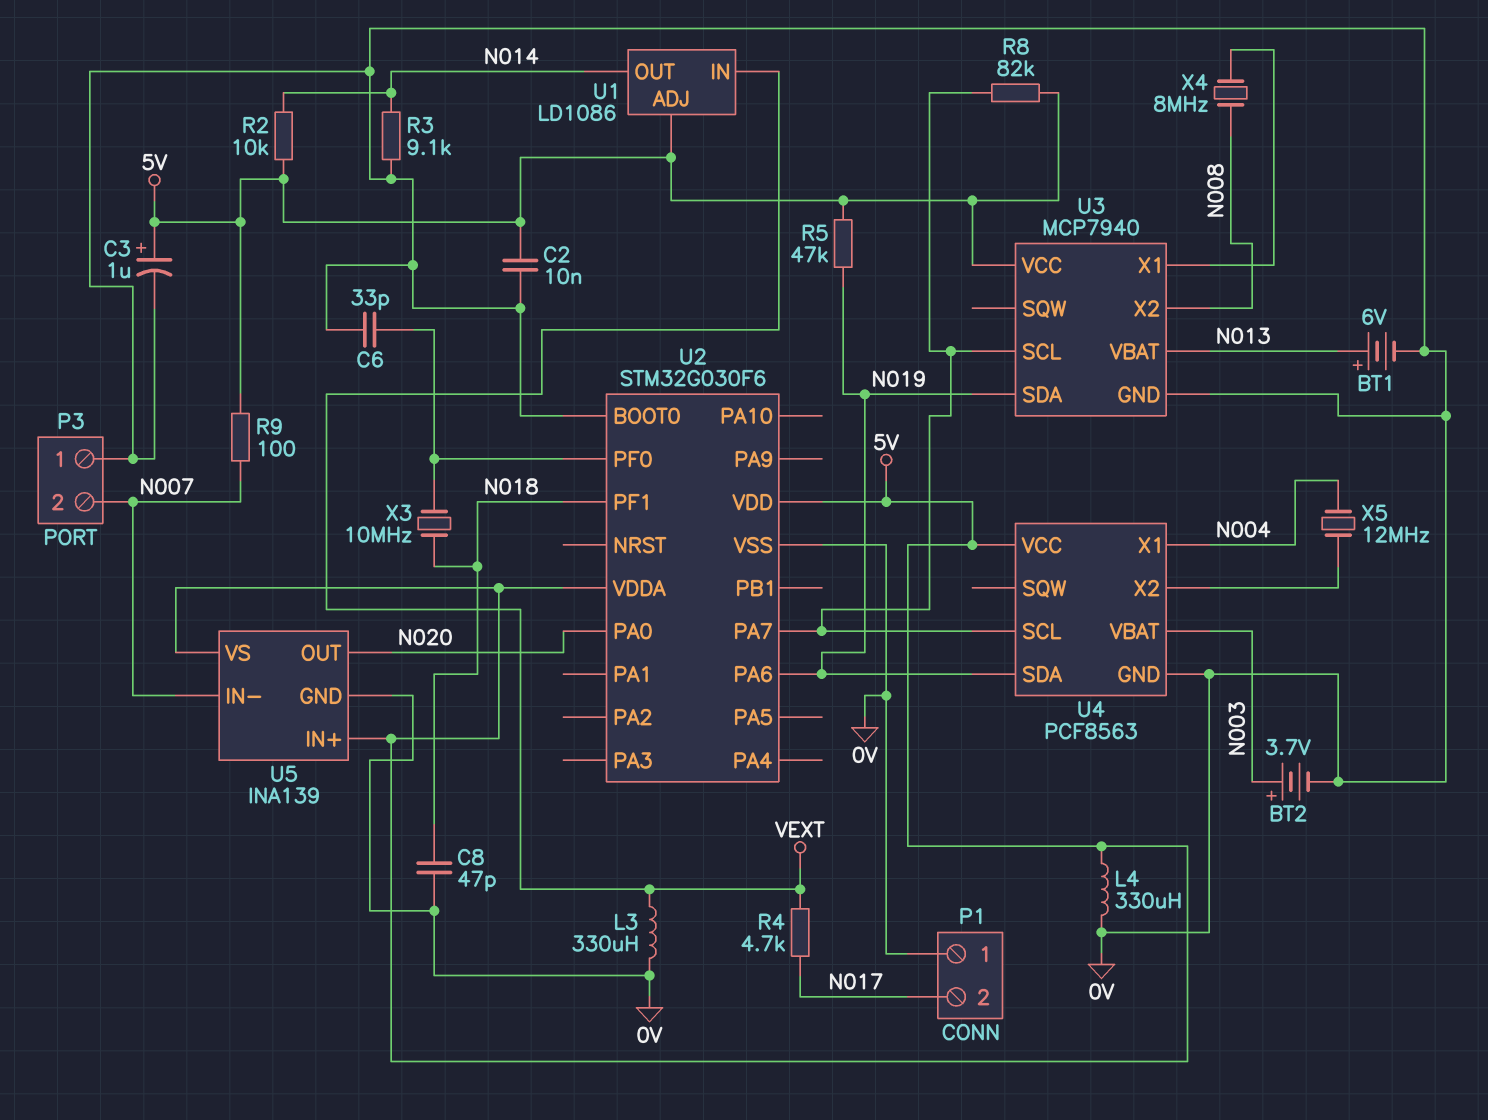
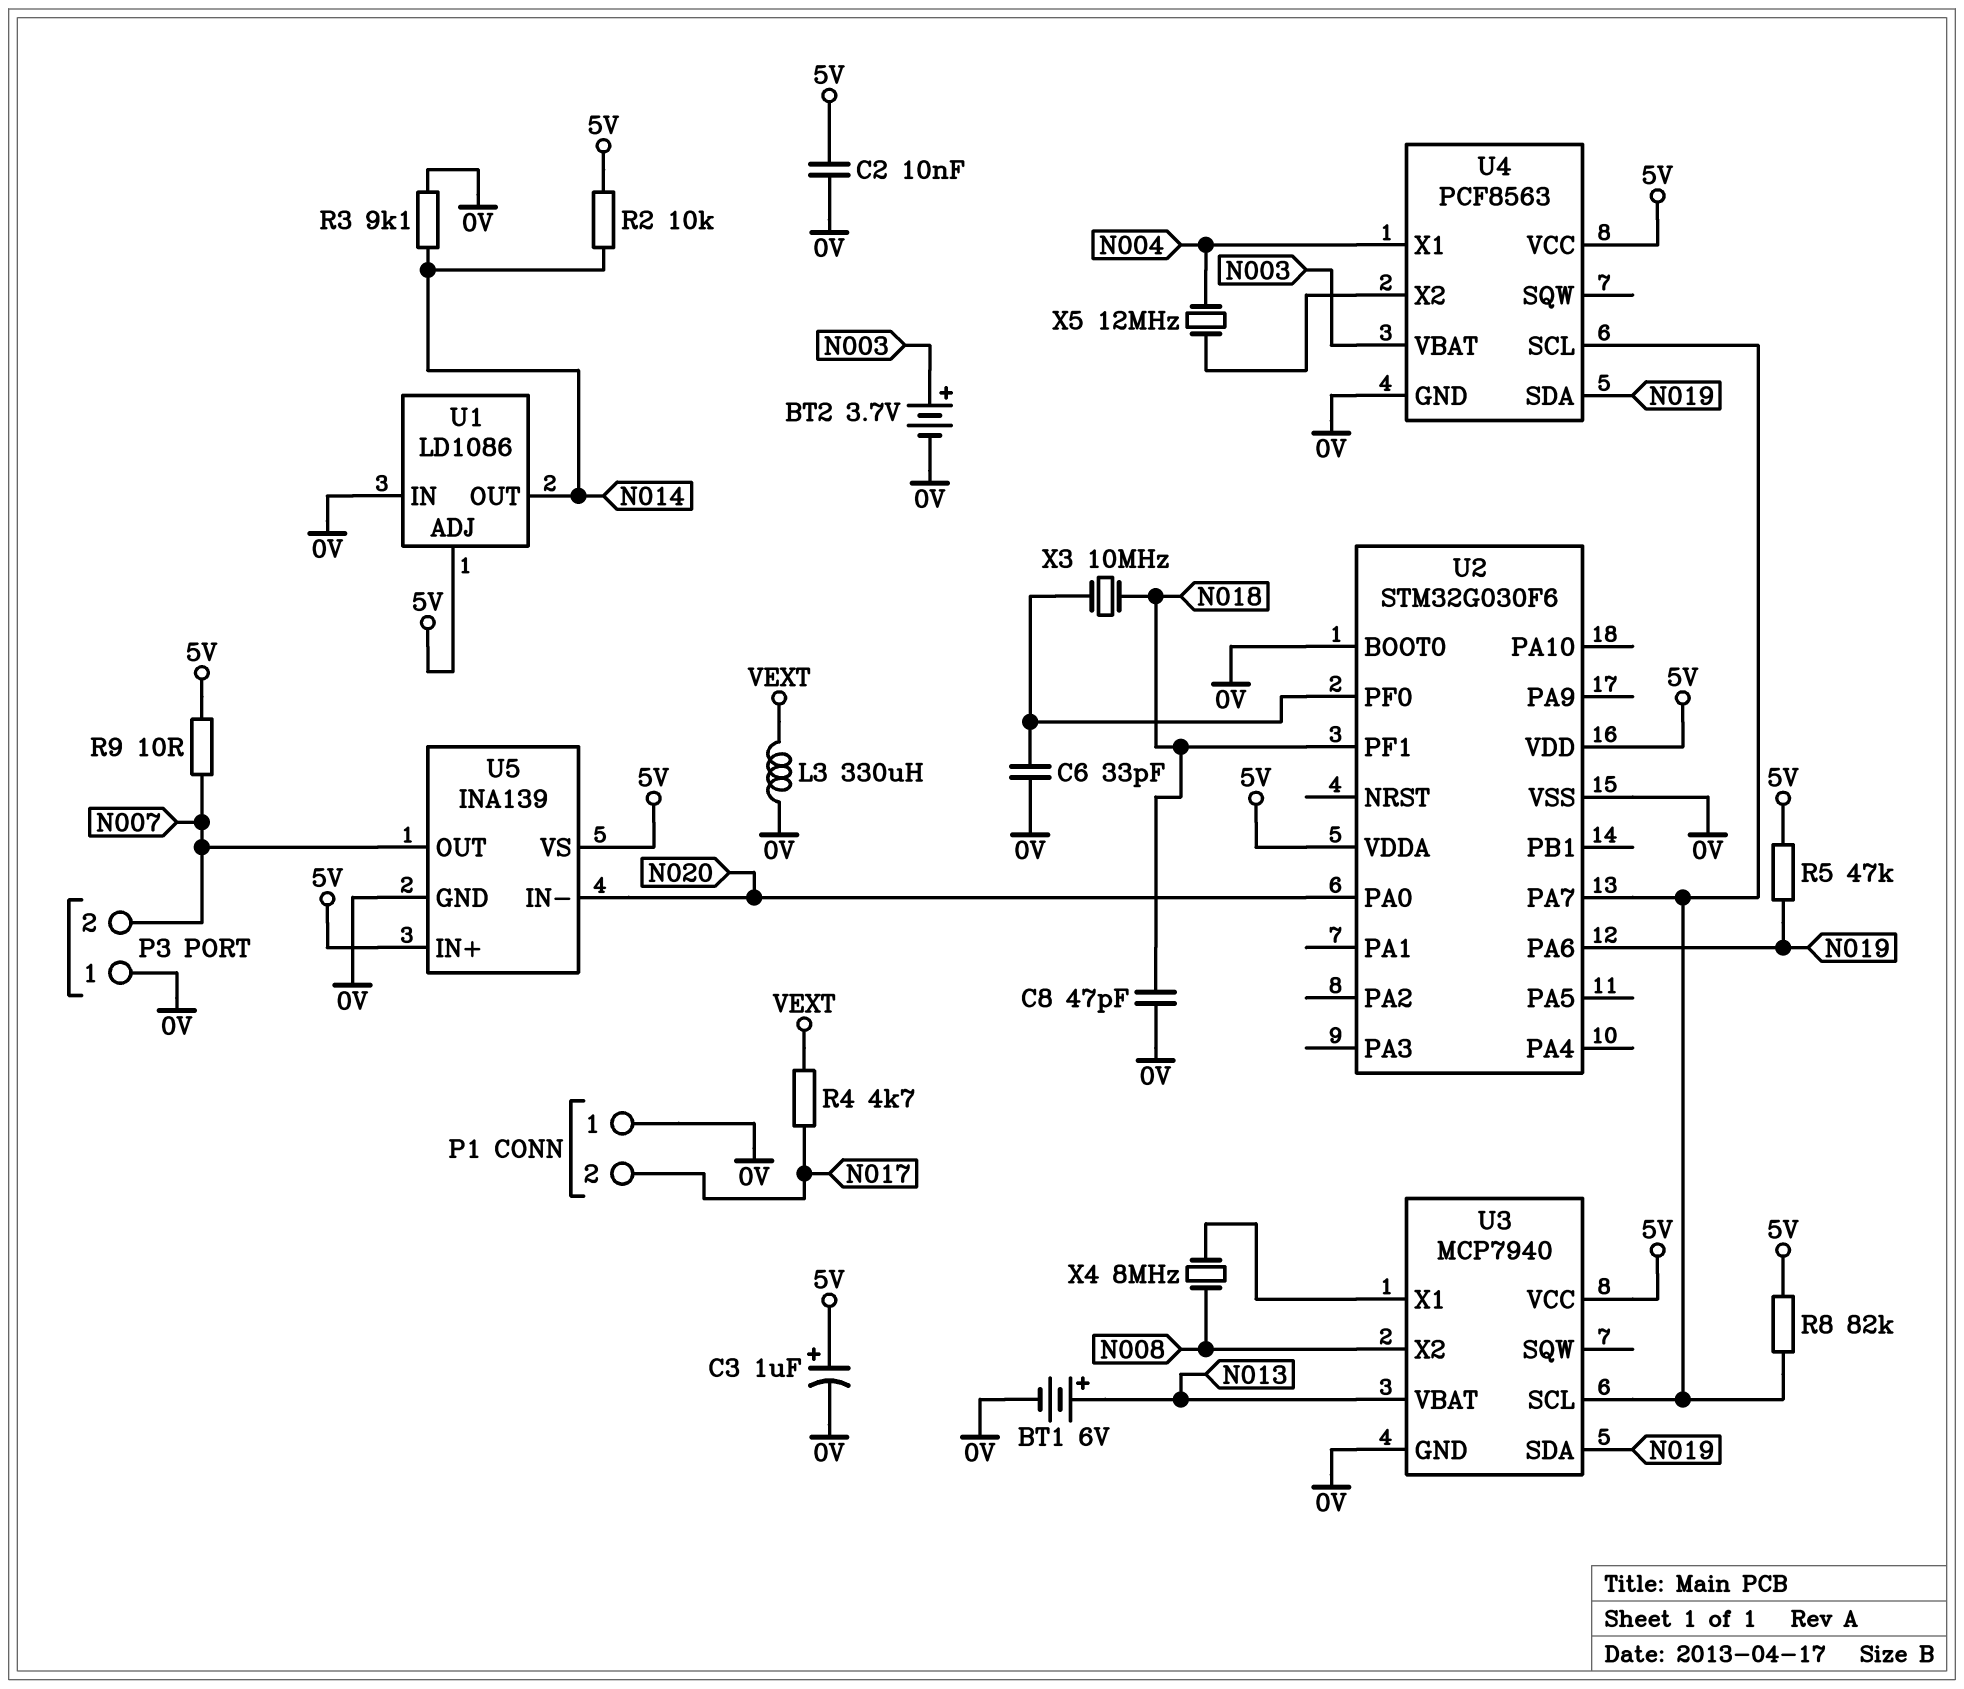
L4: 330uH (0V, 5V) -> none
R9: 100 (5V, N007) -> 10 (5V, N007)
U1 pin IN: VEXT -> 0V
U5 pin IN-: N007 -> N020
U5 pin OUT: N020 -> N007

